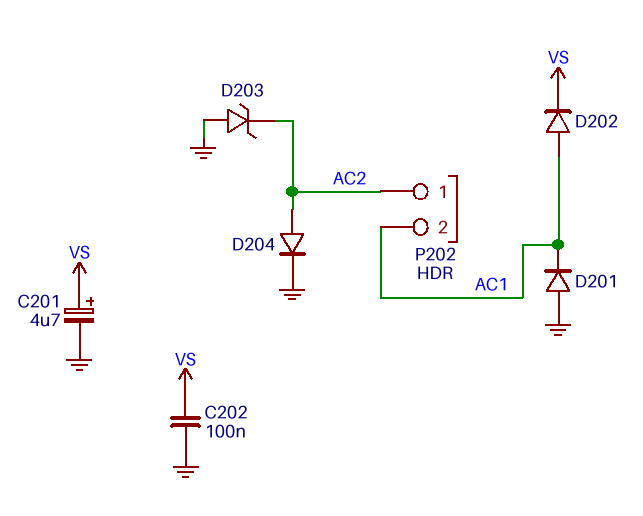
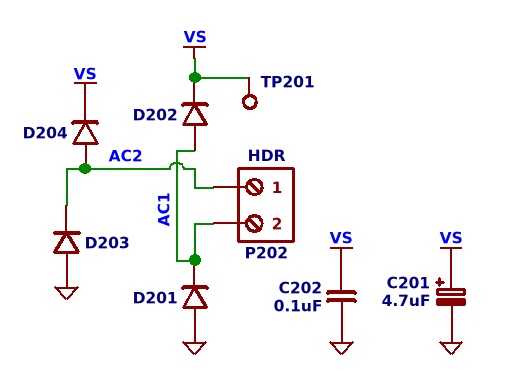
D203: zener (A GND, K AC2) -> diode (A GND, K AC2)
D204: diode (A AC2, K GND) -> diode (A AC2, K VS)
TP201: none -> test point (VS)

